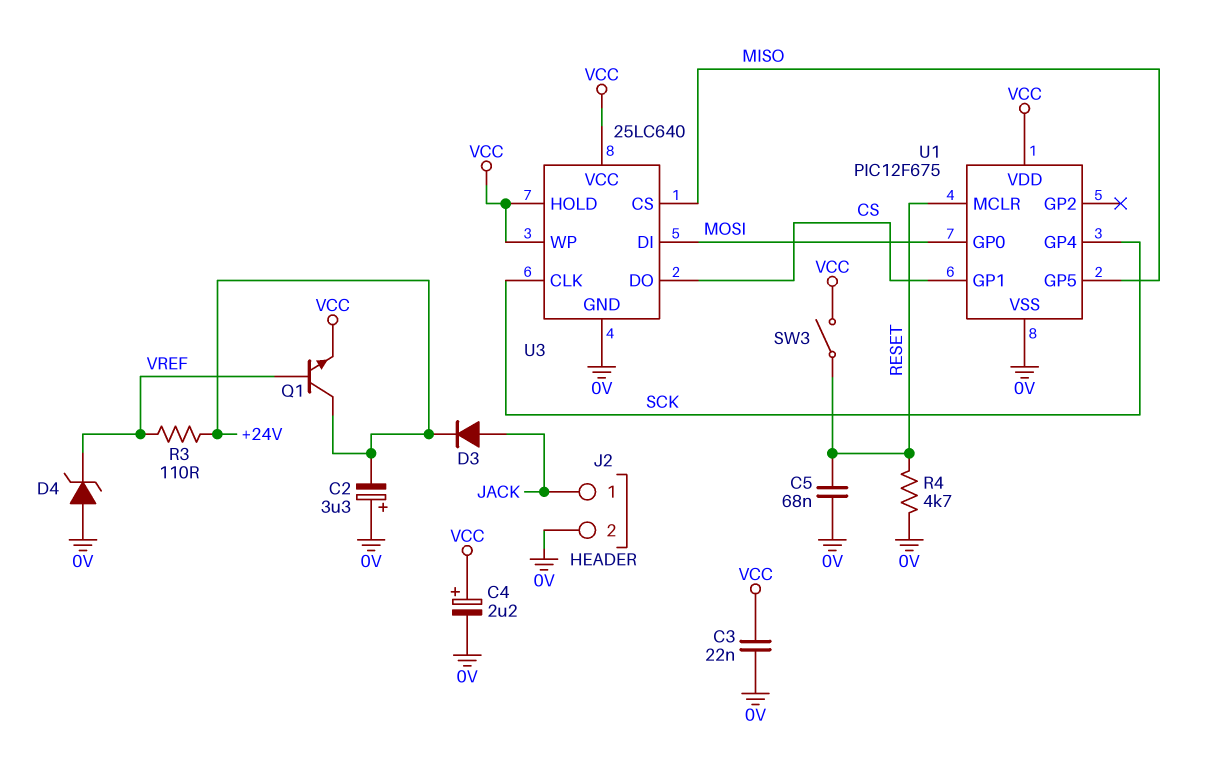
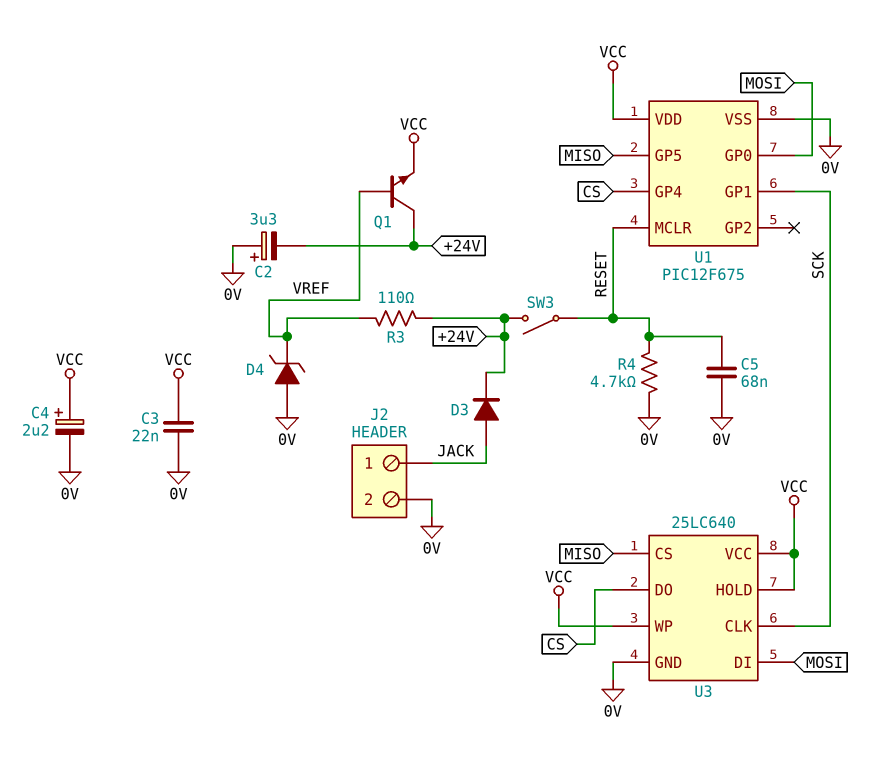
SW3: switch (RESET, VCC) -> switch (+24V, RESET)
U1 pin GP1: CS -> SCK
U1 pin GP4: SCK -> CS

